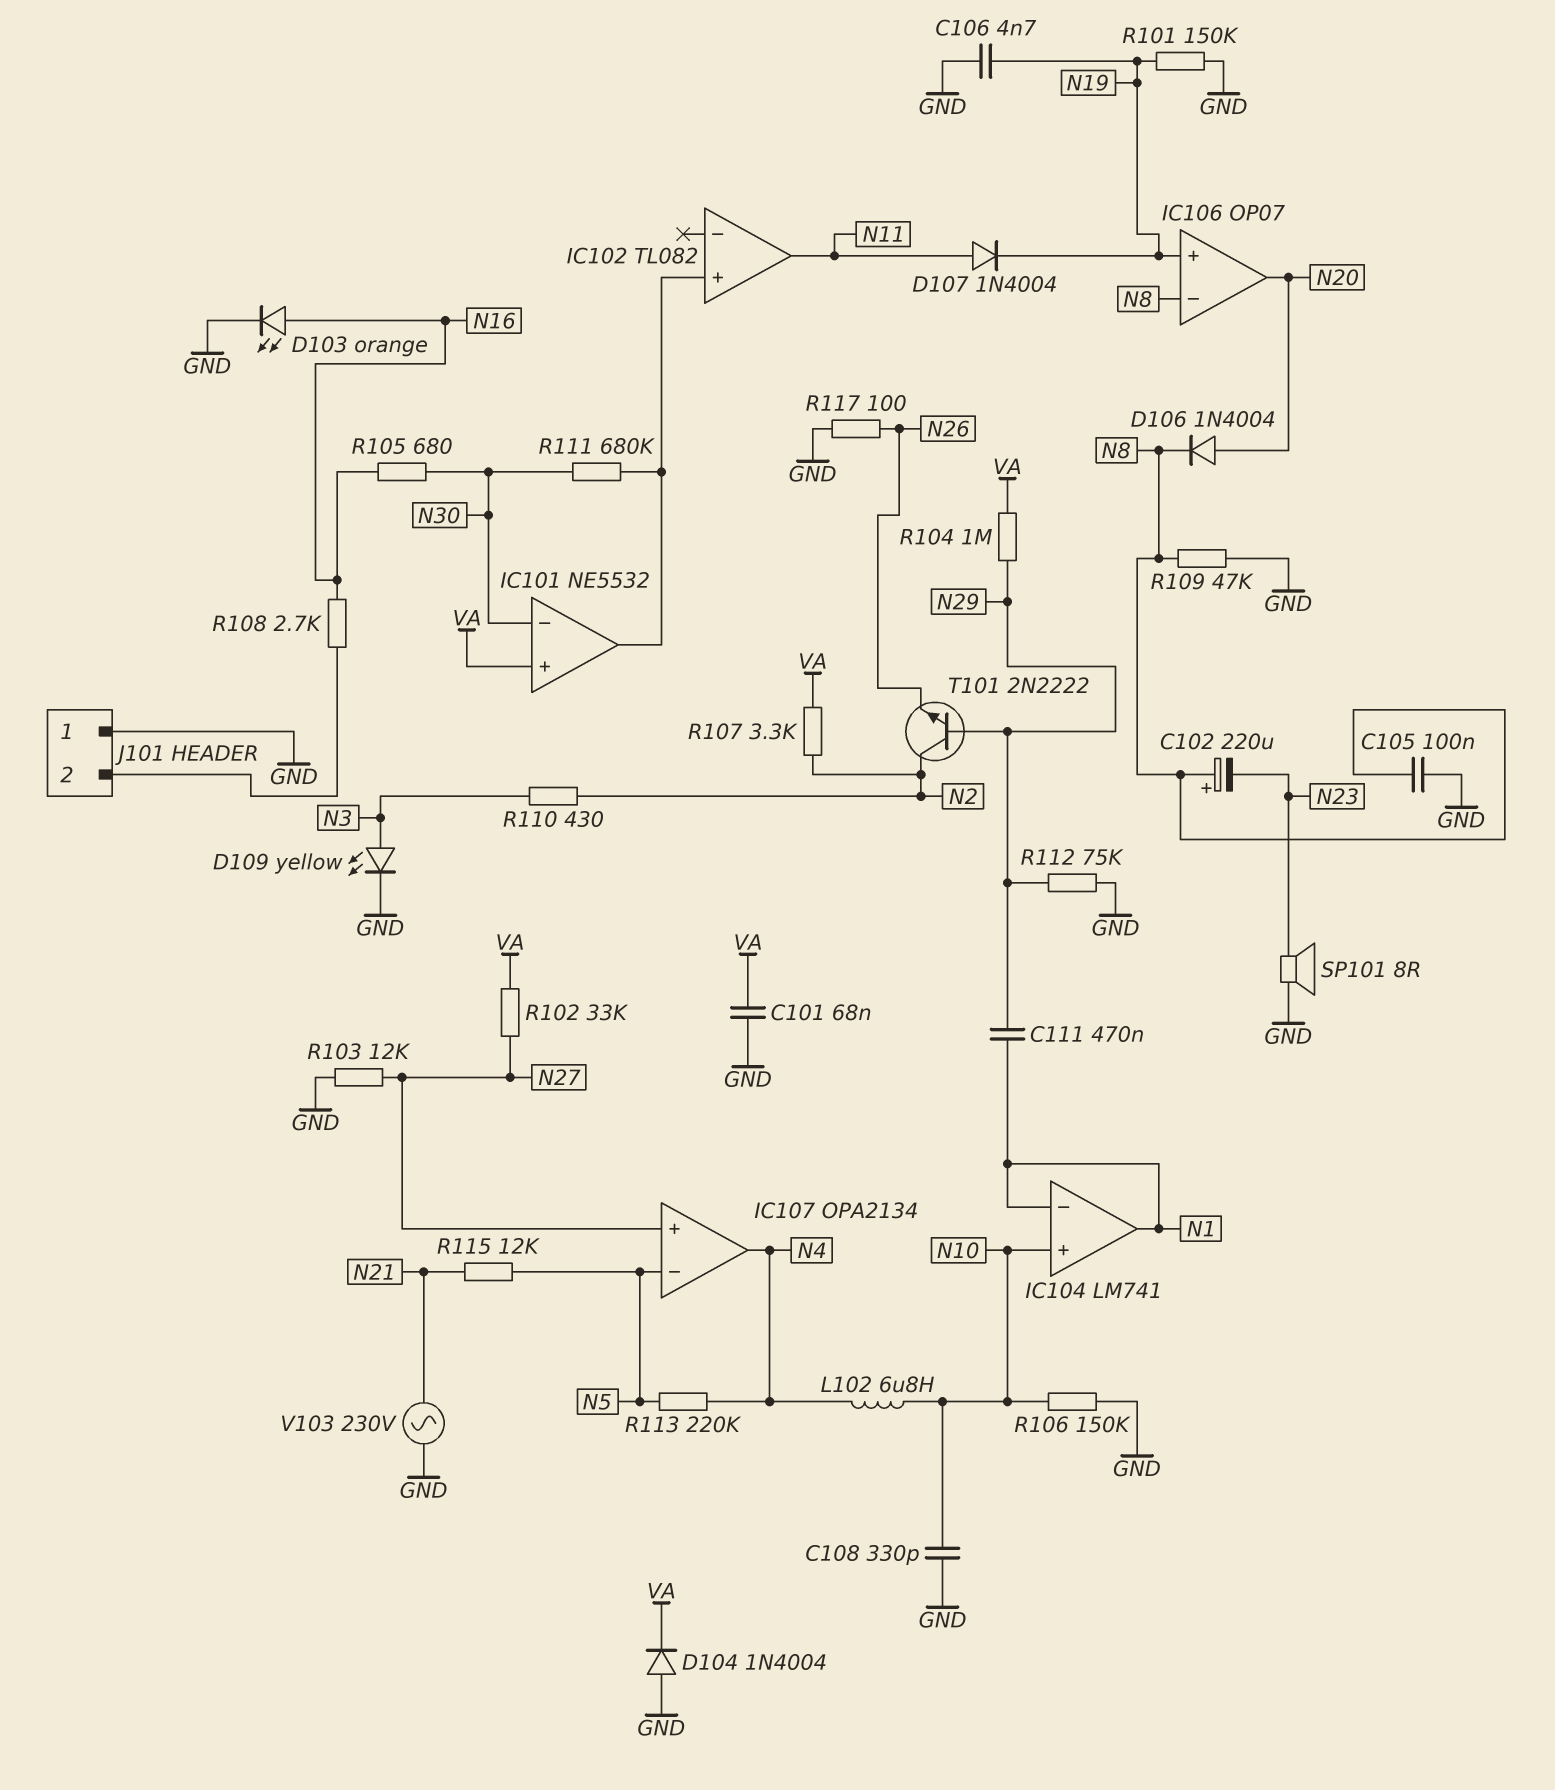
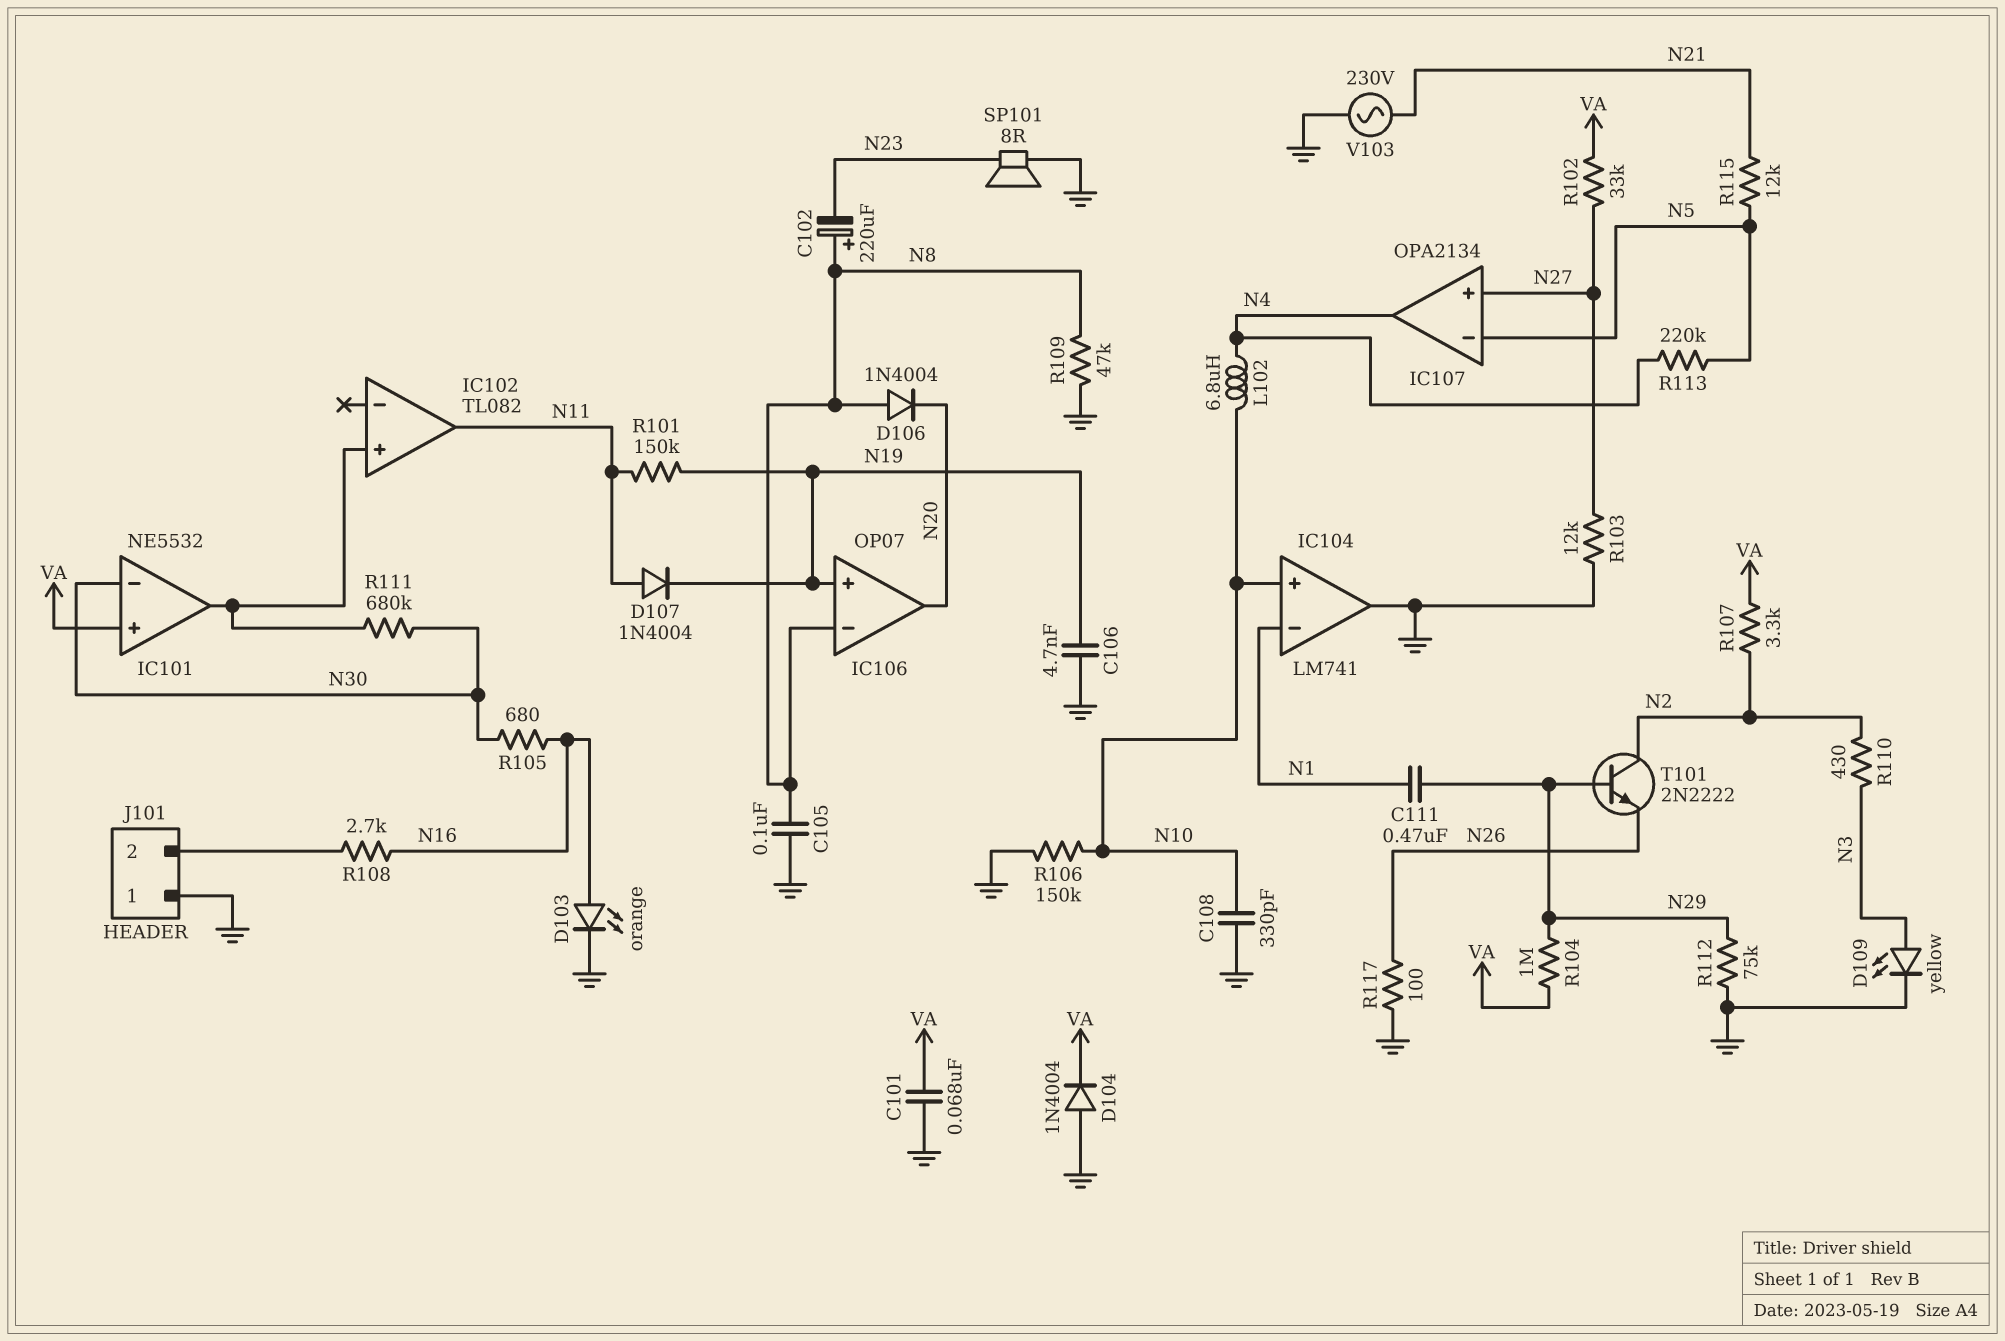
D106: diode 1N4004 (A N20, K N8) -> diode 1N4004 (A N8, K N20)
IC104 pin out: N1 -> GND
R101: 150k (GND, N19) -> 150k (N11, N19)

